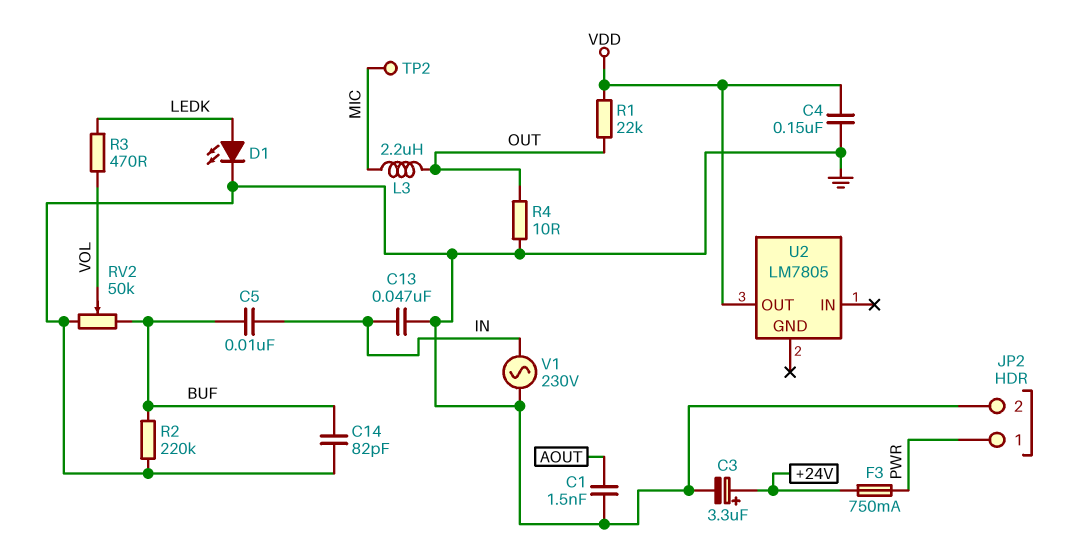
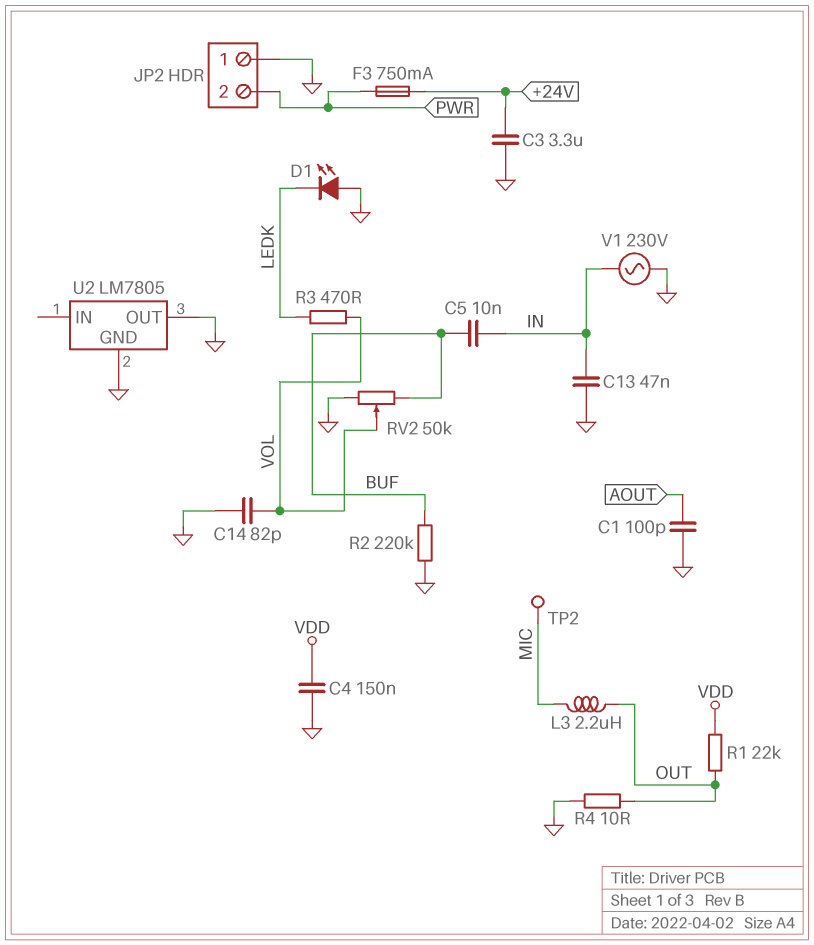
C1: 1.5nF (AOUT, GND) -> 100pF (AOUT, GND)
C3: 3.3uF (plus +24V, minus GND) -> 3.3uF (+24V, GND)
C14: 82pF (BUF, GND) -> 82pF (GND, VOL)
D1: LED (A LEDK, K GND) -> LED (A GND, K LEDK)
JP2 pin 1: PWR -> GND
JP2 pin 2: GND -> PWR
U2 pin GND: none -> GND
U2 pin OUT: VDD -> GND

